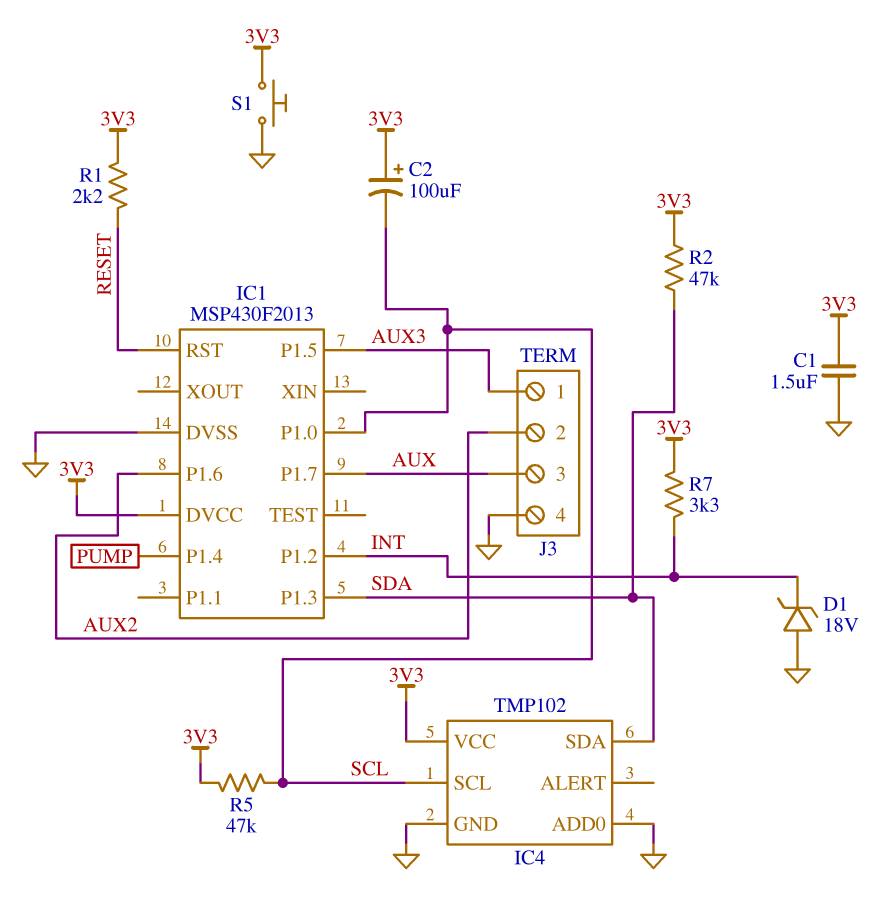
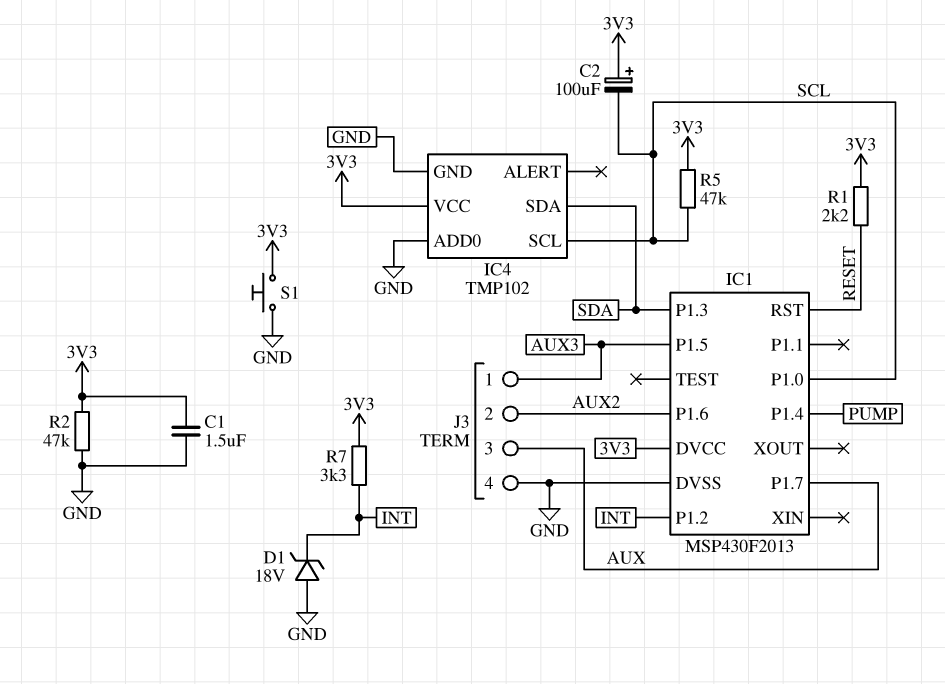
R2: 47k (3V3, SDA) -> 47k (3V3, GND)

